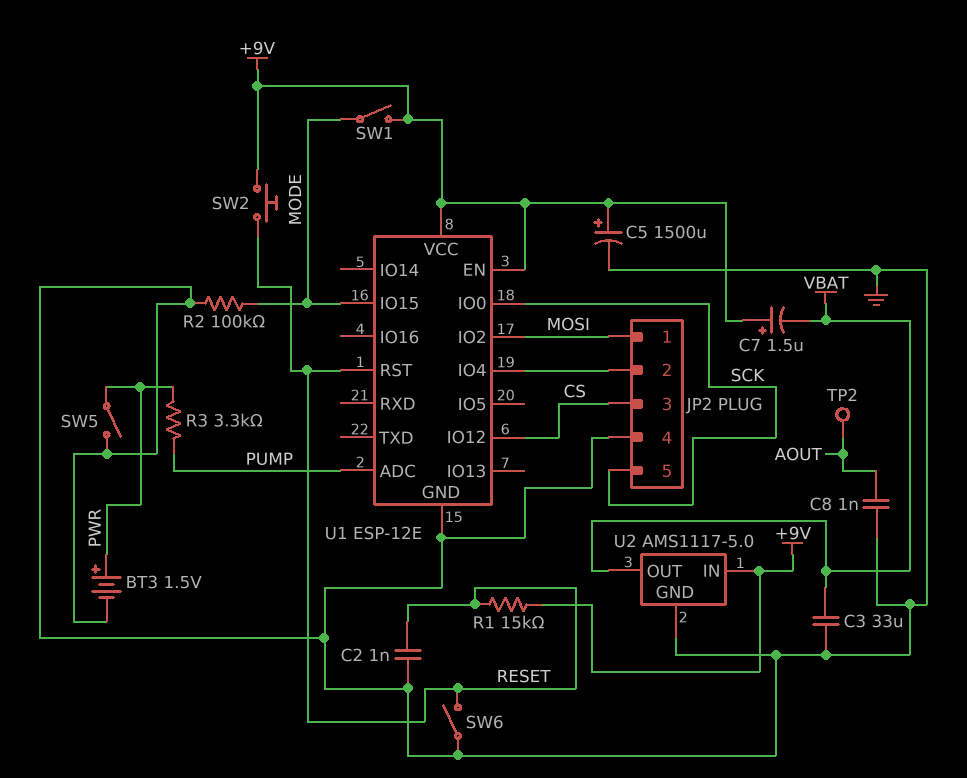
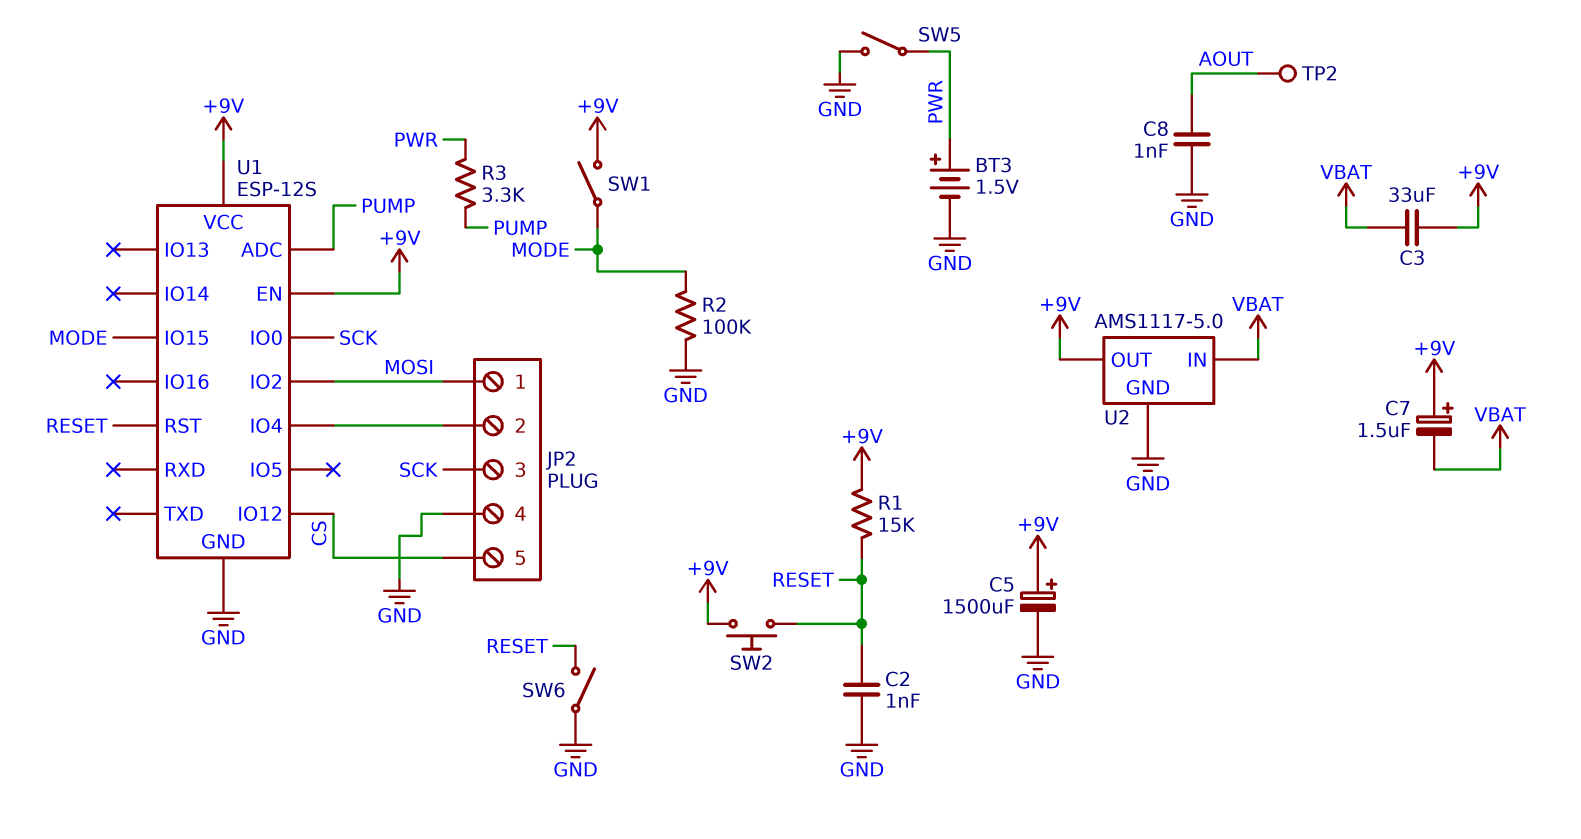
C3: 33uF (GND, VBAT) -> 33uF (+9V, VBAT)
JP2 pin 3: CS -> SCK
JP2 pin 5: SCK -> CS
U1: ESP-12E -> ESP-12S
U2 pin IN: +9V -> VBAT
U2 pin OUT: VBAT -> +9V

